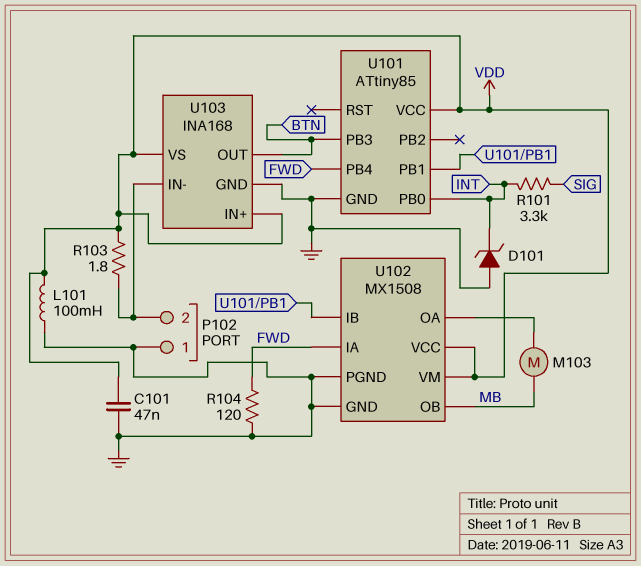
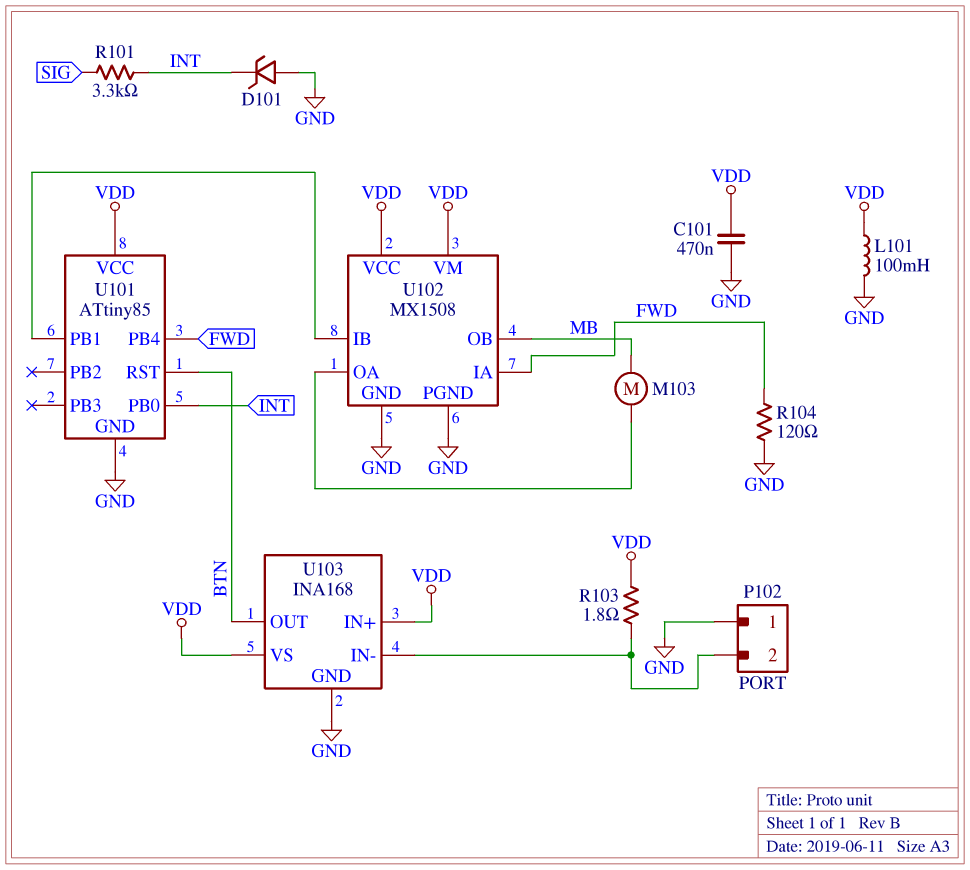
C101: 47nF (GND, VDD) -> 470nF (GND, VDD)
U101 pin PB3: BTN -> none
U101 pin RST: none -> BTN

